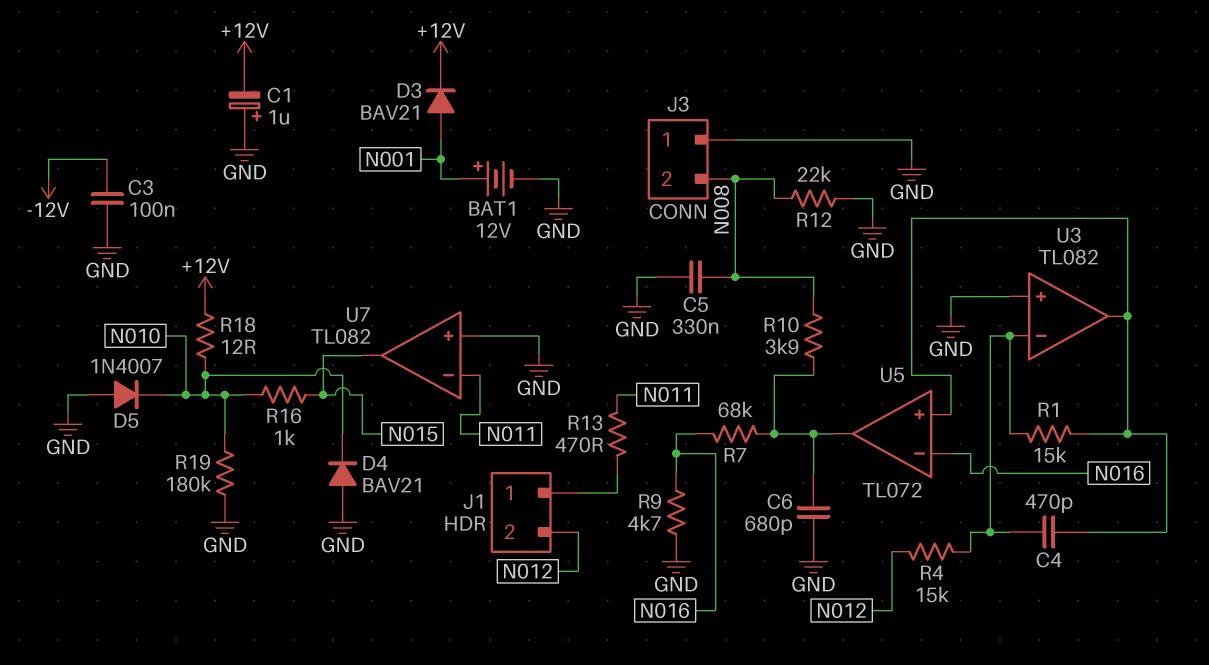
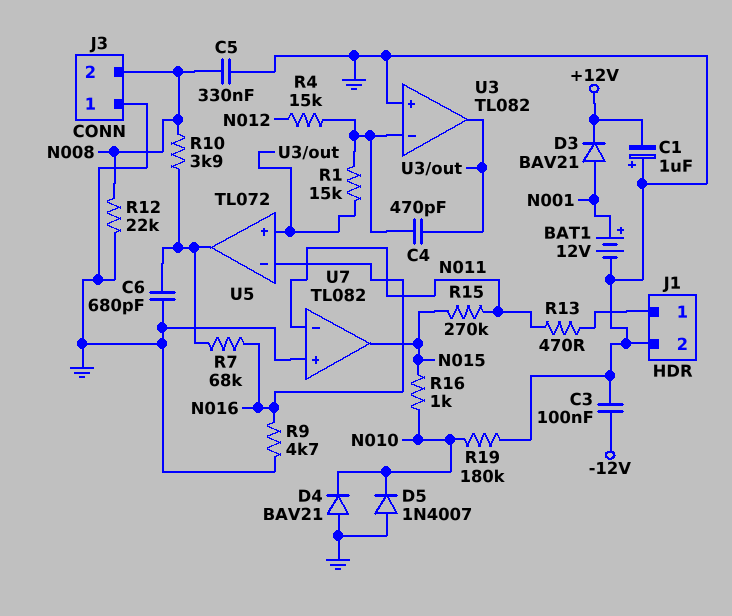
J1 pin 2: N012 -> GND
R15: none -> 270k (N011, N015)
R18: 12 (+12V, N010) -> none

